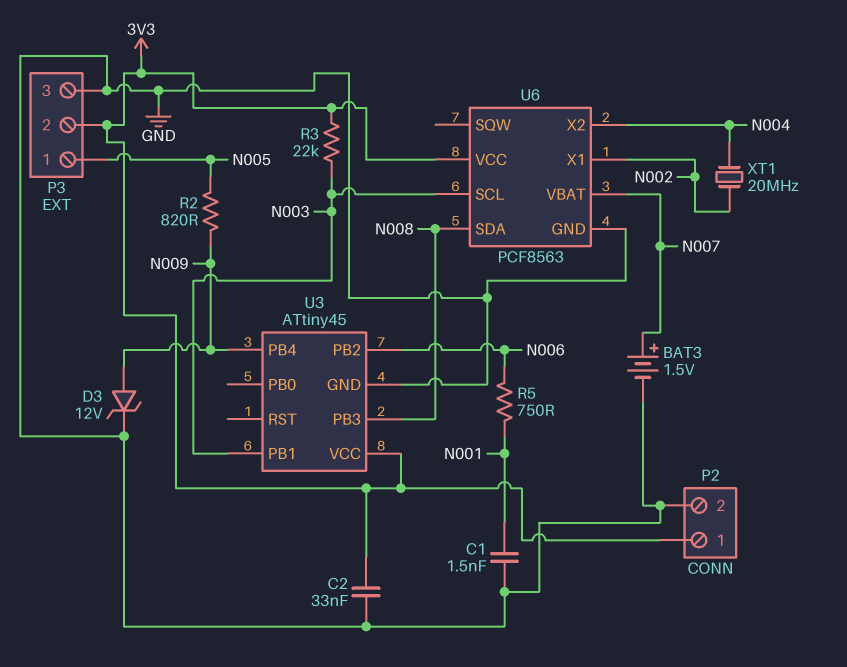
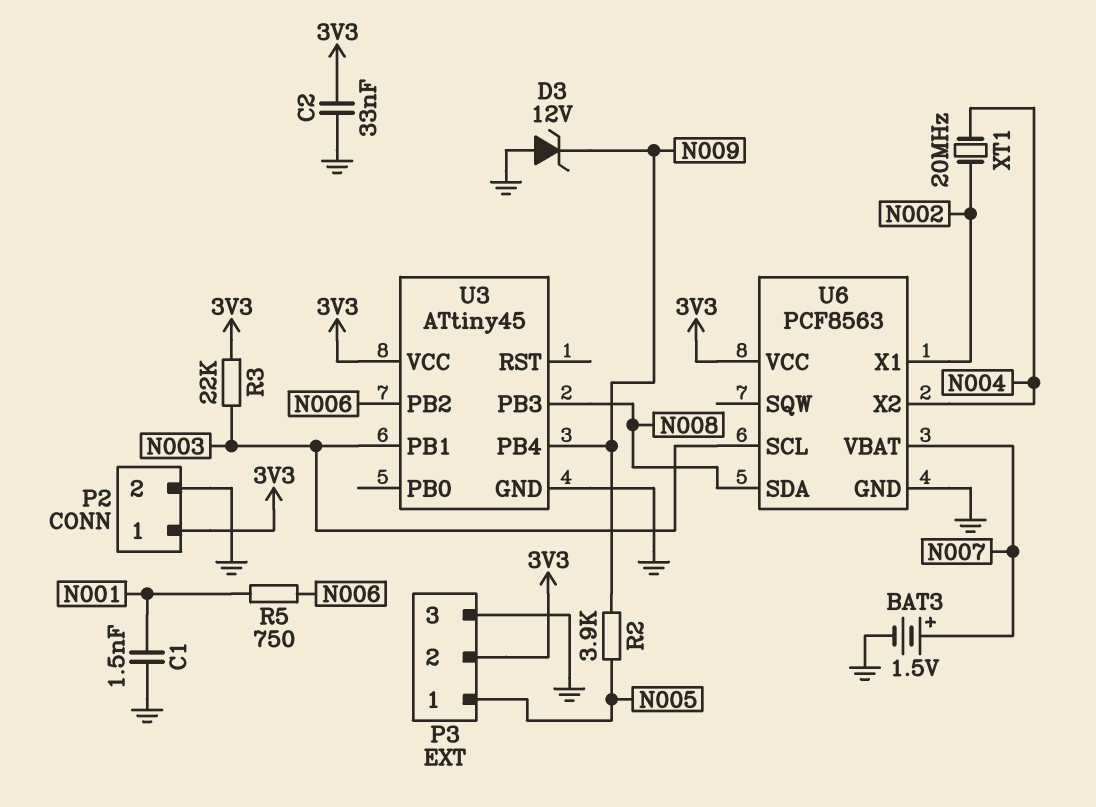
D3: zener 12V (A N009, K GND) -> zener 12V (A GND, K N009)
R2: 820 (N005, N009) -> 3.9k (N005, N009)

